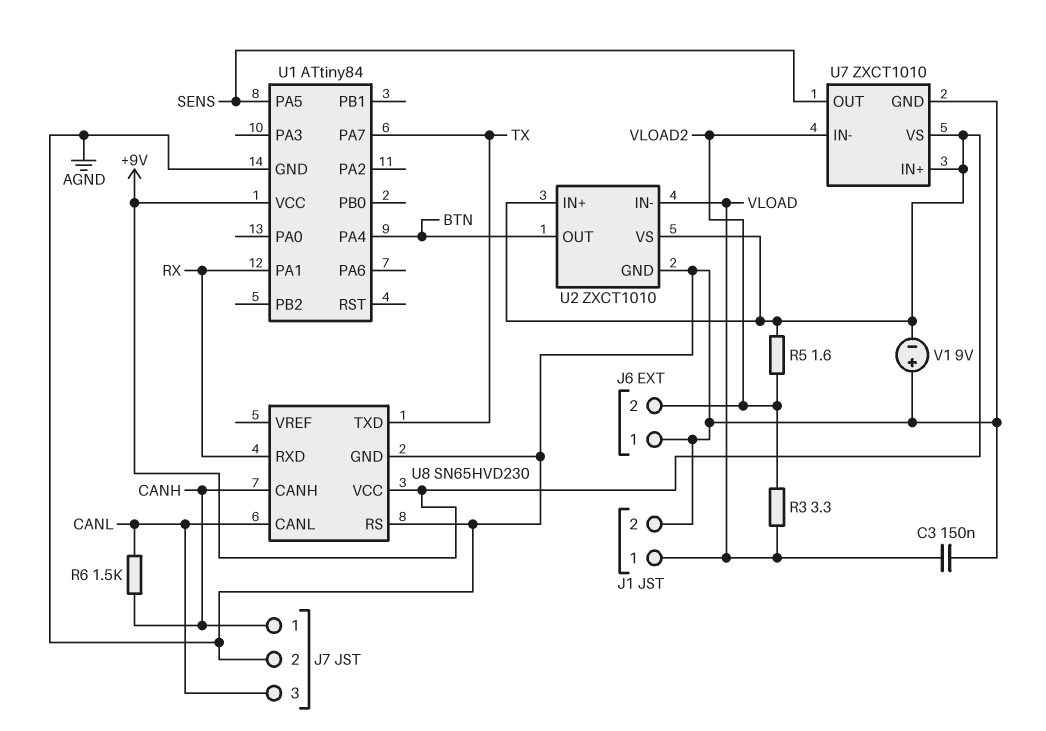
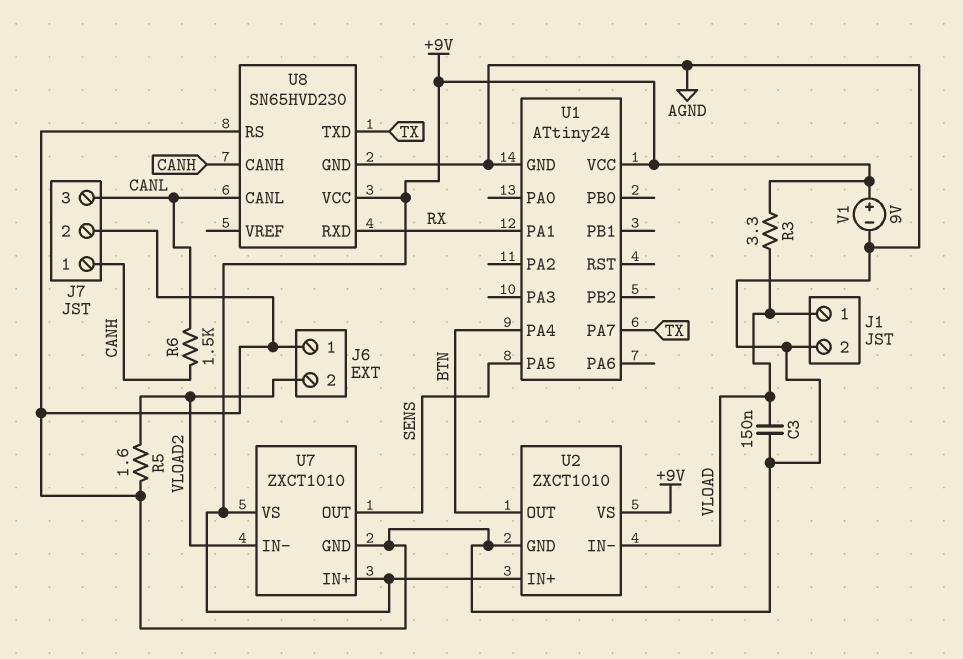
R3: 3.3 (VLOAD, VLOAD2) -> 3.3 (+9V, VLOAD)
R5: 1.6 (+9V, VLOAD2) -> 1.6 (AGND, VLOAD2)
U1: ATtiny84 -> ATtiny24
V1: 9V (plus AGND, minus +9V) -> 9V (plus +9V, minus AGND)

